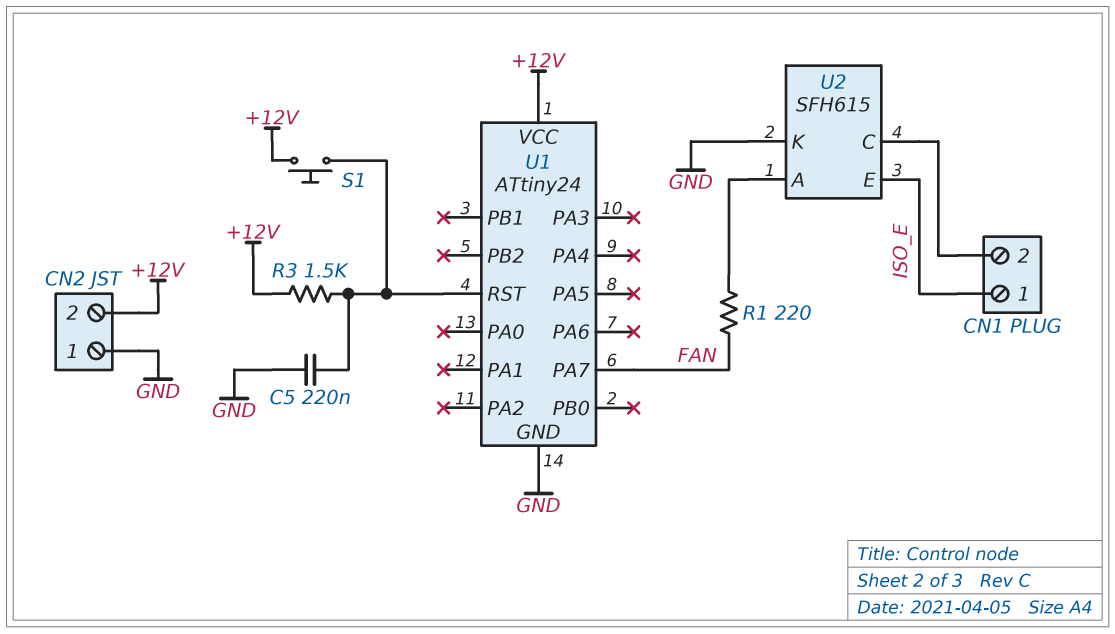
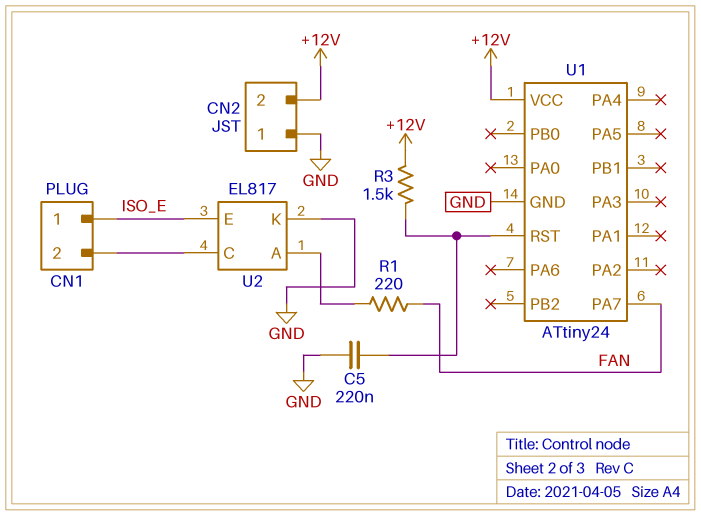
S1: button (+12V, U1/RST) -> none
U2: SFH615 -> EL817

